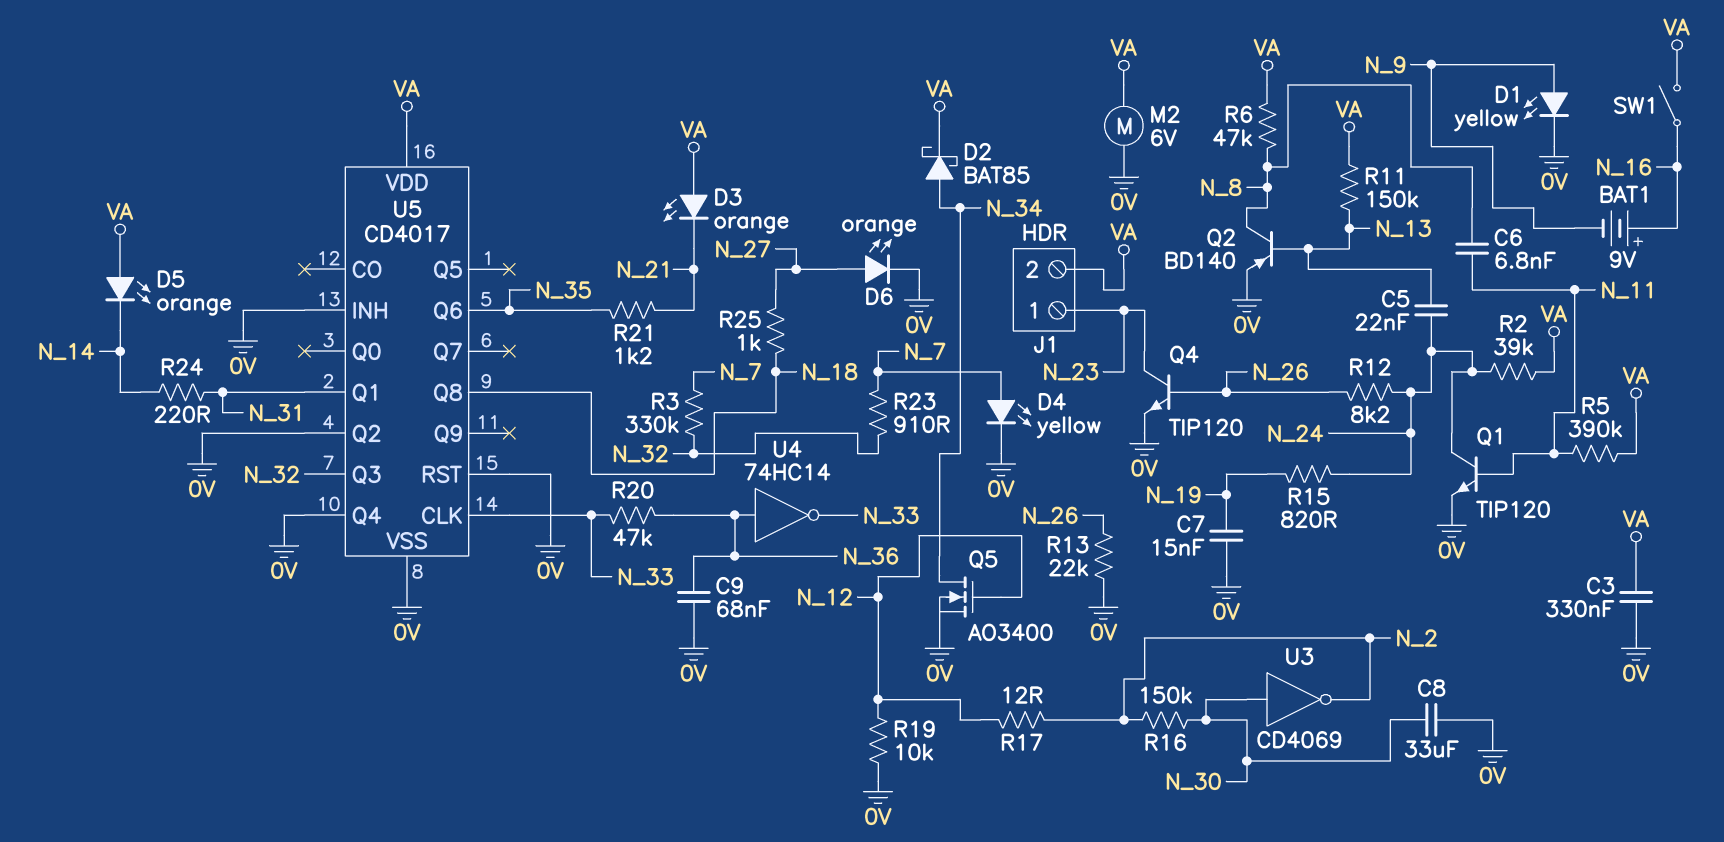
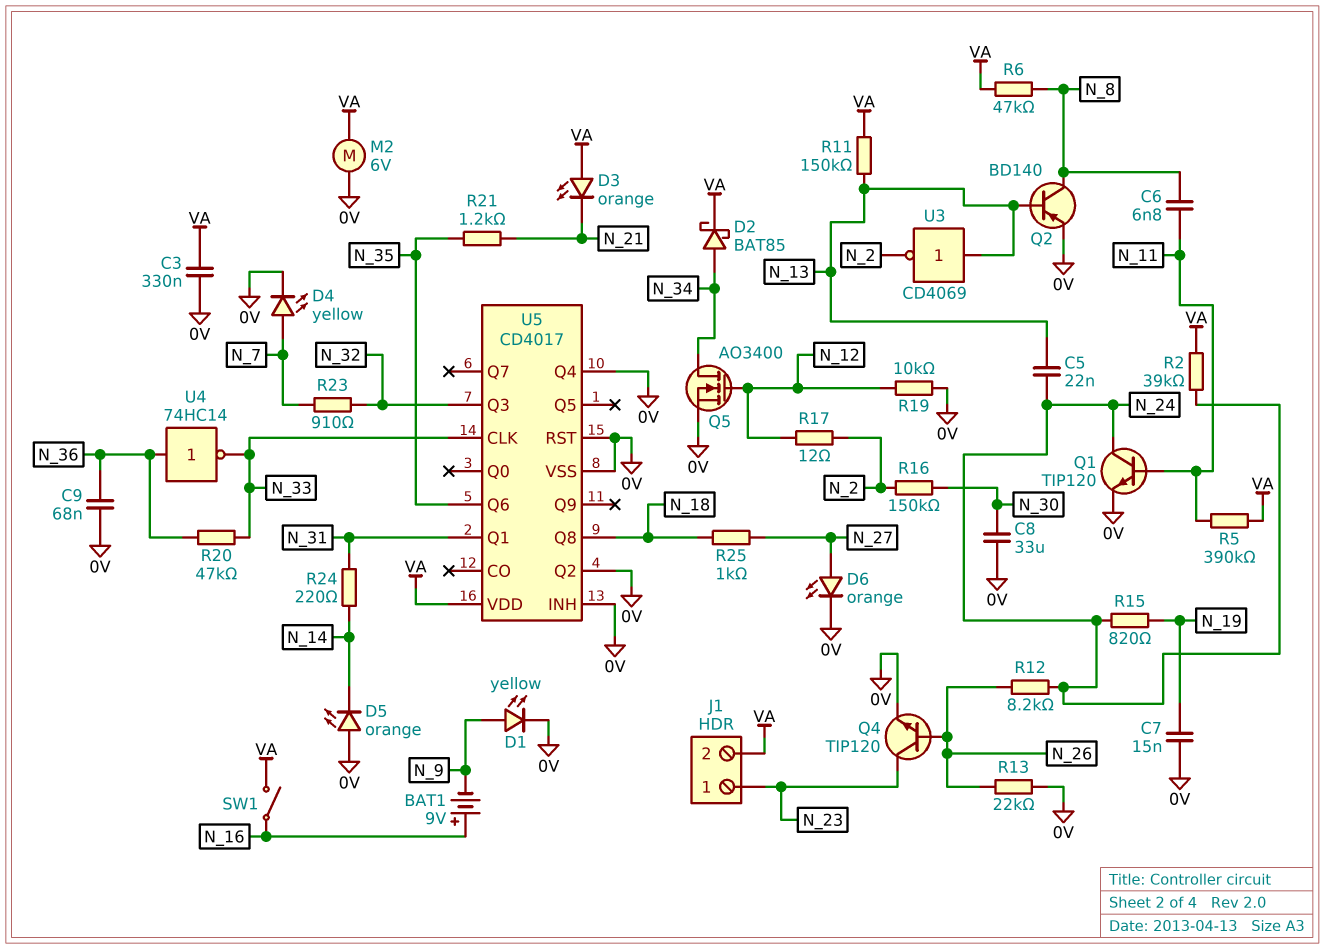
D5: LED orange (A VA, K N_14) -> LED orange (A 0V, K N_14)
R3: 330k (N_7, N_32) -> none
U3: NOT CD4069 (in N_30, out N_2) -> NOT CD4069 (in N_13, out N_2)

